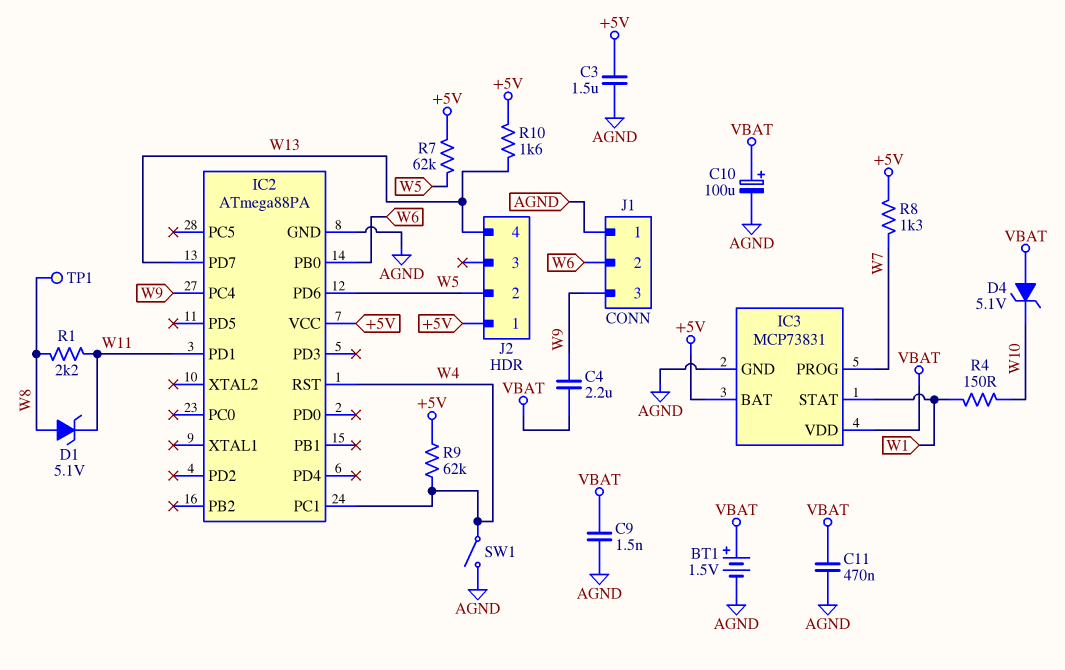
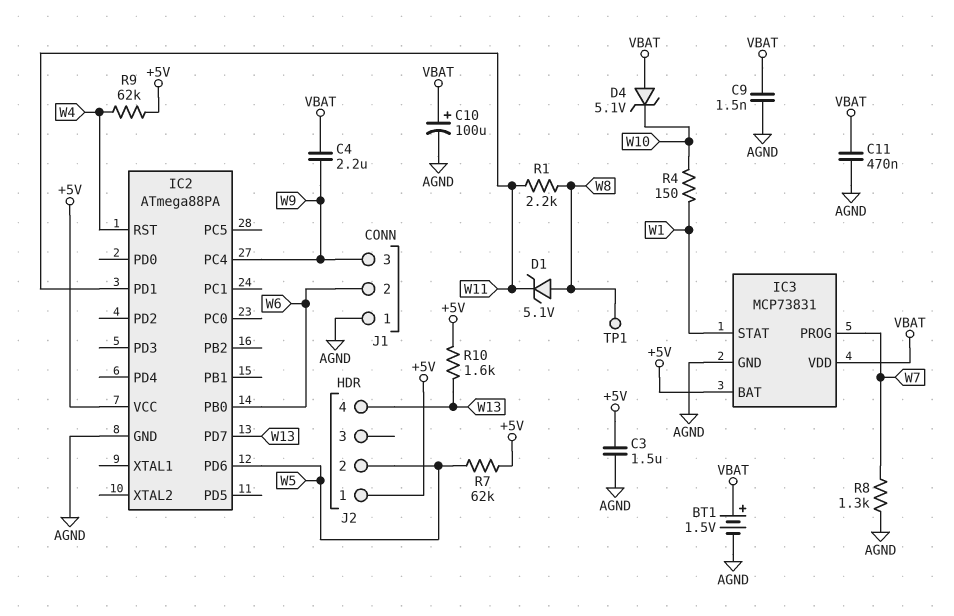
IC2 pin PC1: W4 -> none
R8: 1.3k (+5V, W7) -> 1.3k (AGND, W7)
SW1: switch (AGND, W4) -> none

